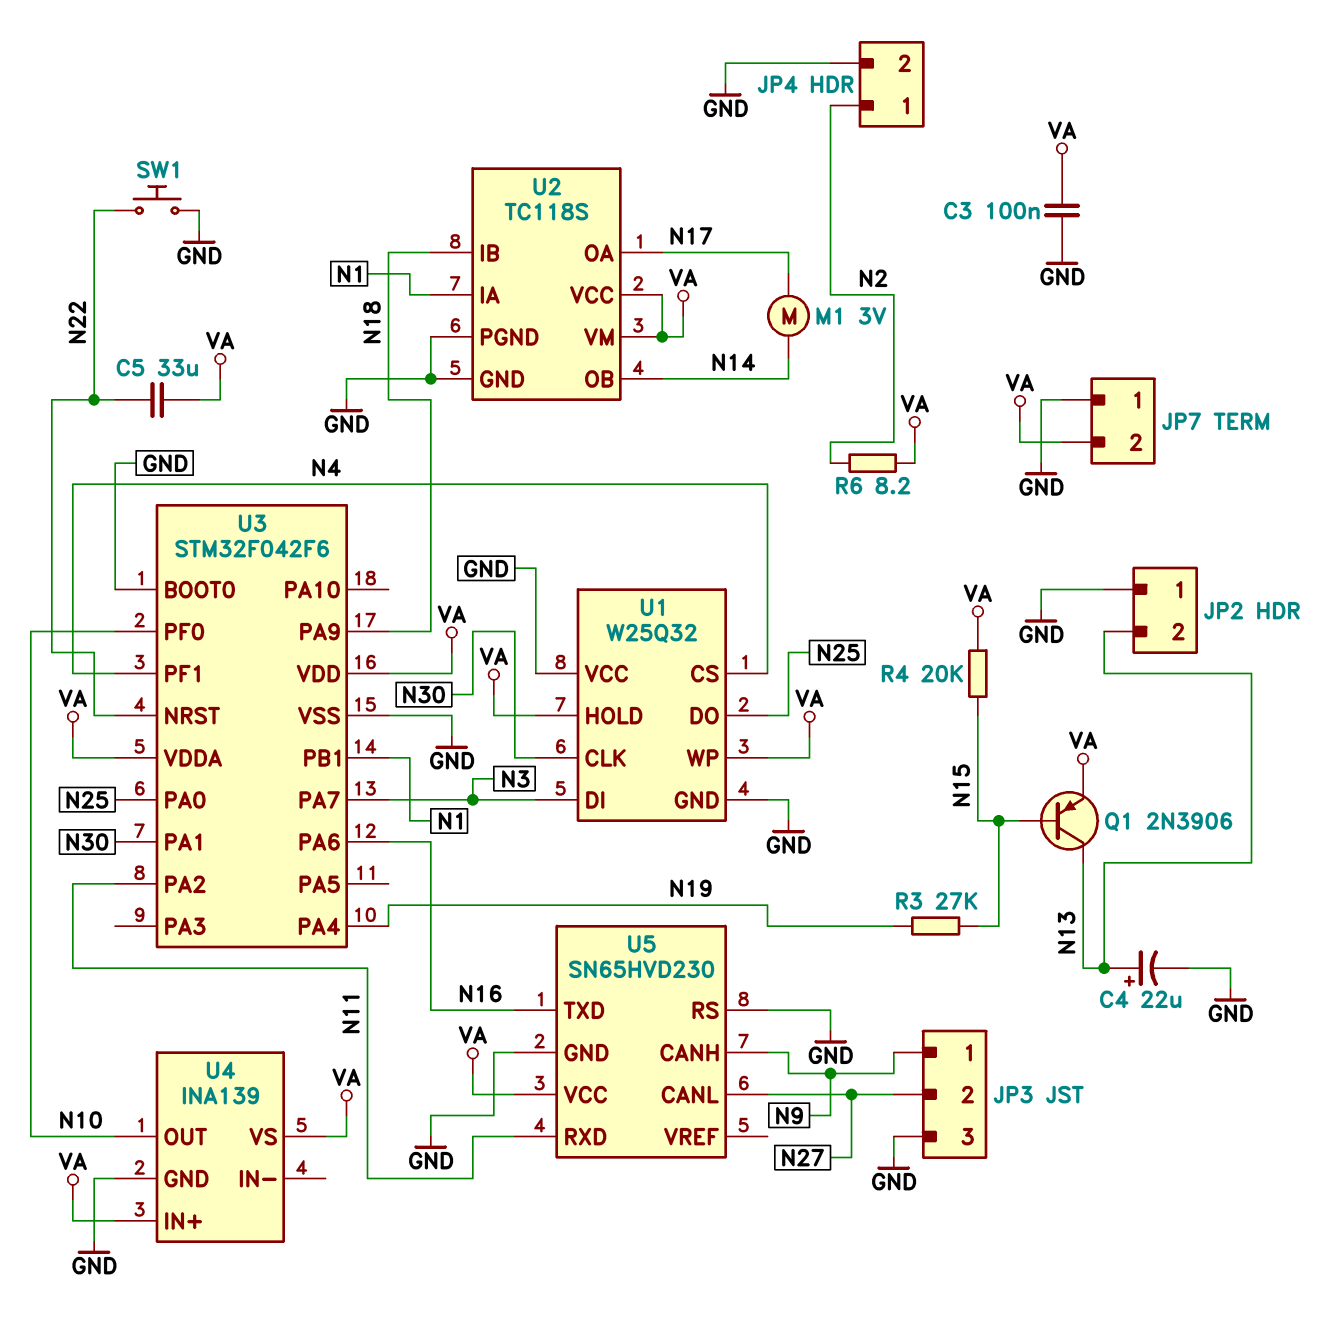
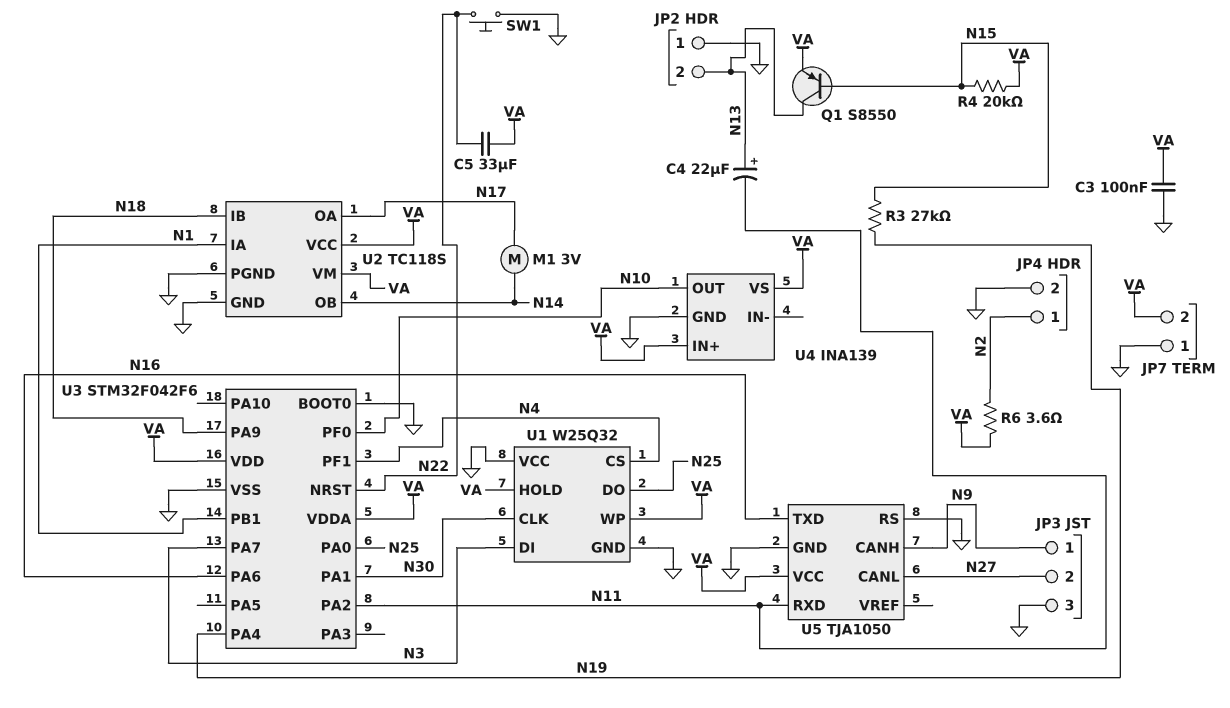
C4: 22uF (plus N13, minus GND) -> 22uF (plus N13, minus N11)
Q1: PNP 2N3906 (B N15, C N13, E VA) -> PNP S8550 (B N15, C N13, E VA)
R6: 8.2 (N2, VA) -> 3.6 (N2, VA)
U5: SN65HVD230 -> TJA1050

